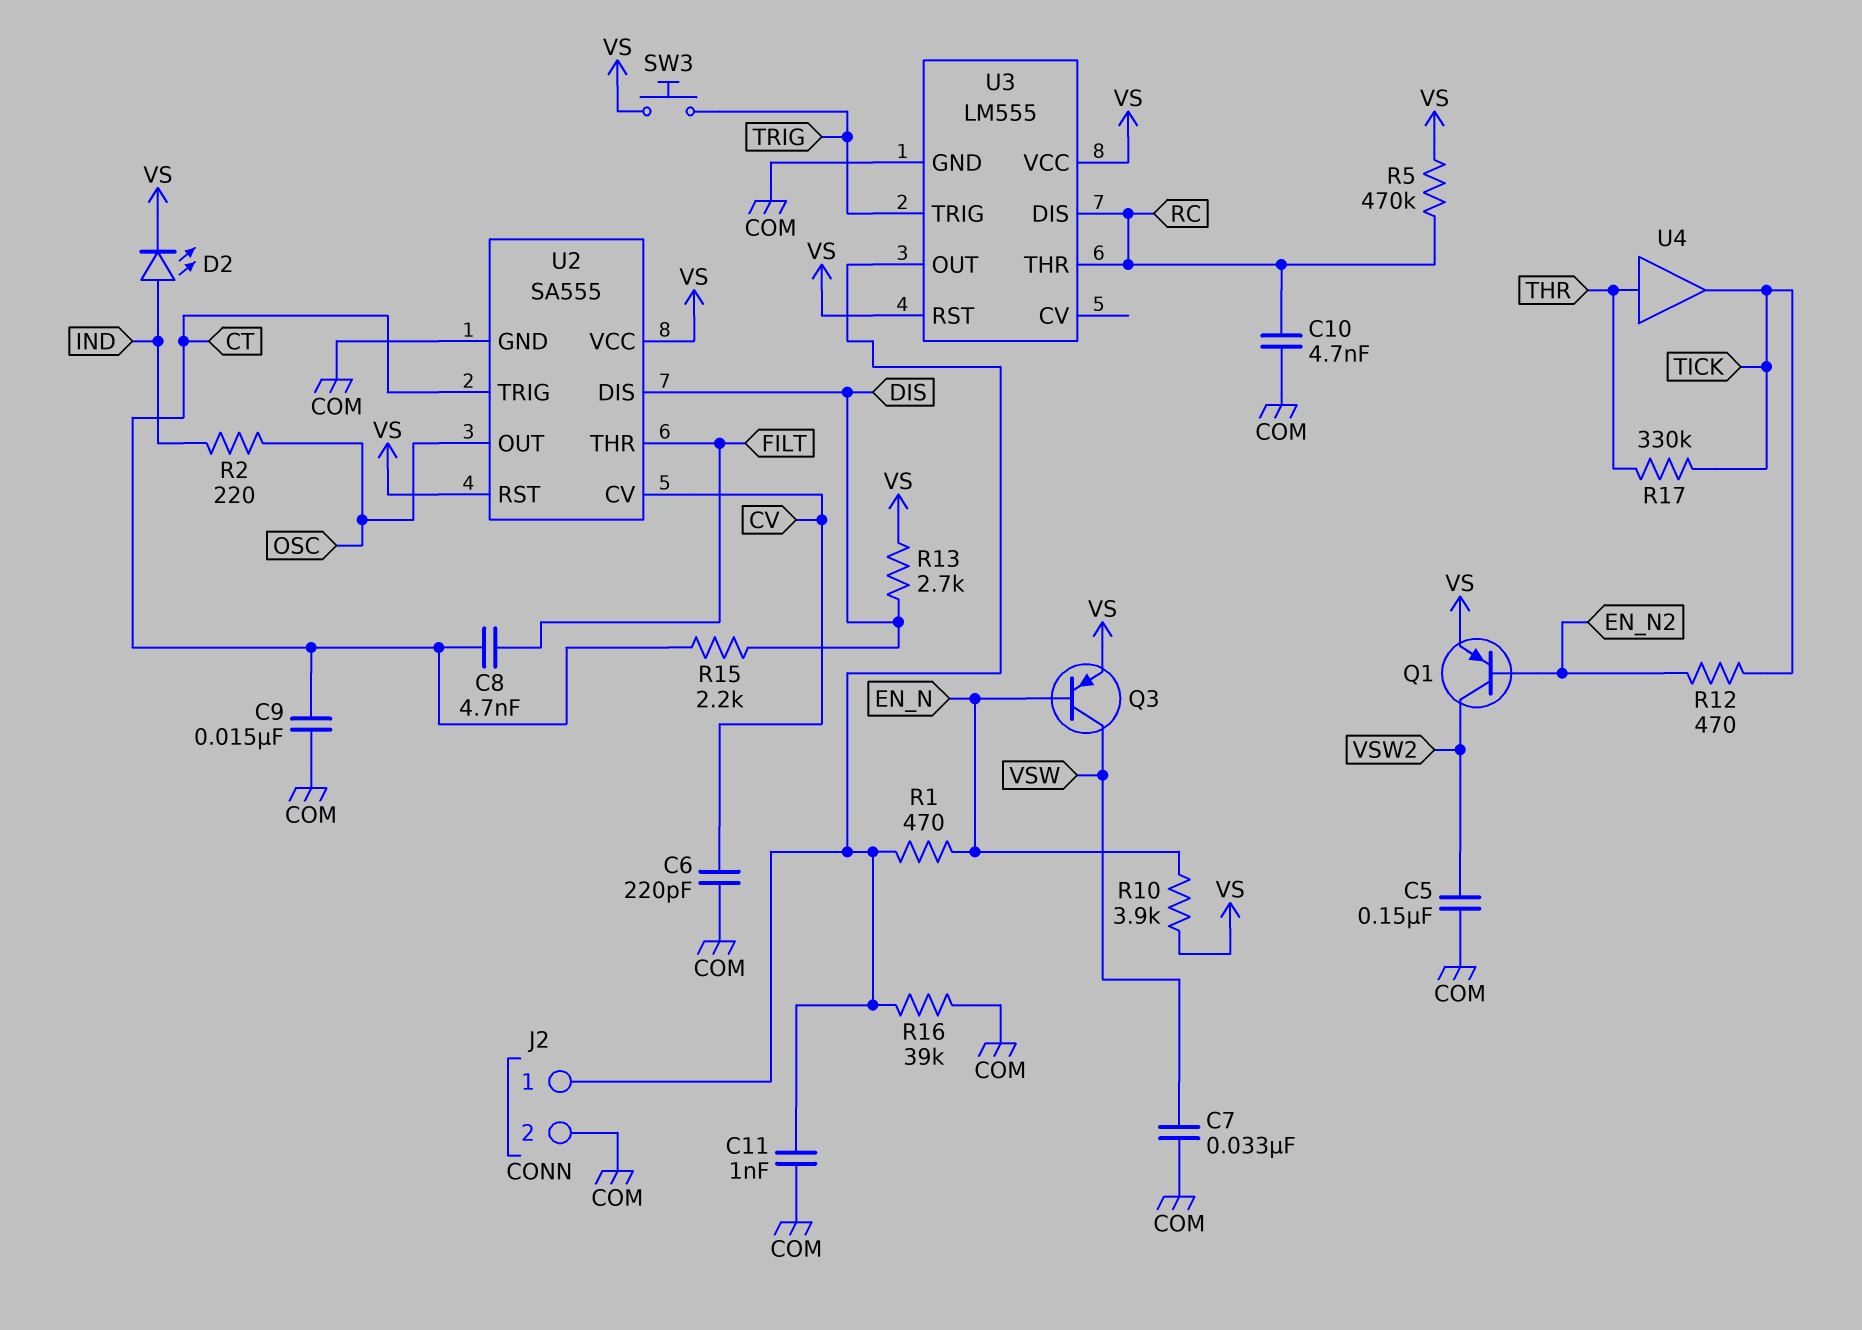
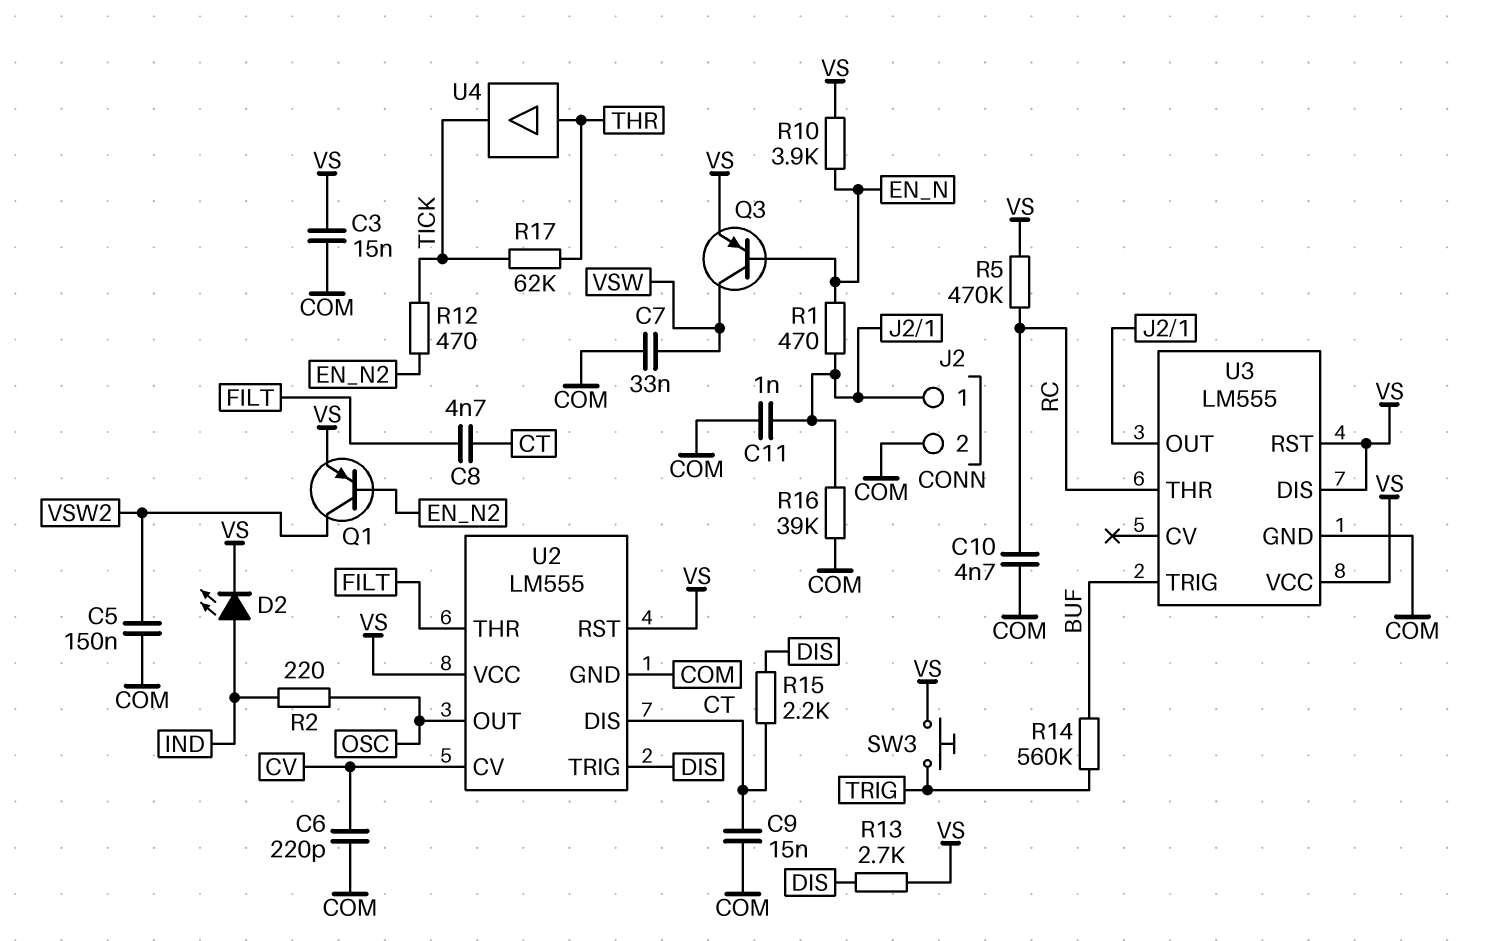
C3: none -> 15nF (COM, VS)
R14: none -> 560k (BUF, TRIG)
R17: 330k (THR, TICK) -> 62k (THR, TICK)
U2: SA555 -> LM555
U2 pin DIS: DIS -> CT
U2 pin TRIG: CT -> DIS
U3 pin DIS: RC -> VS
U3 pin TRIG: TRIG -> BUF

